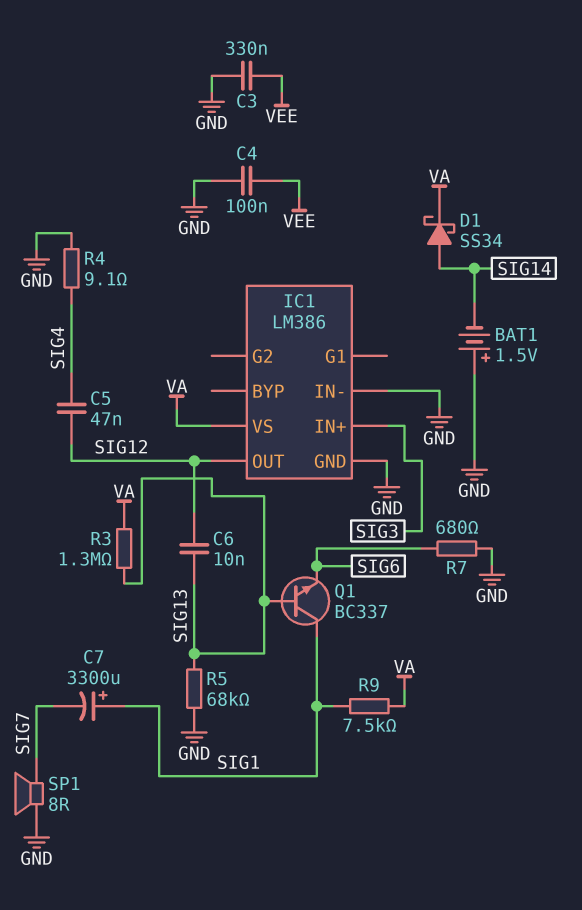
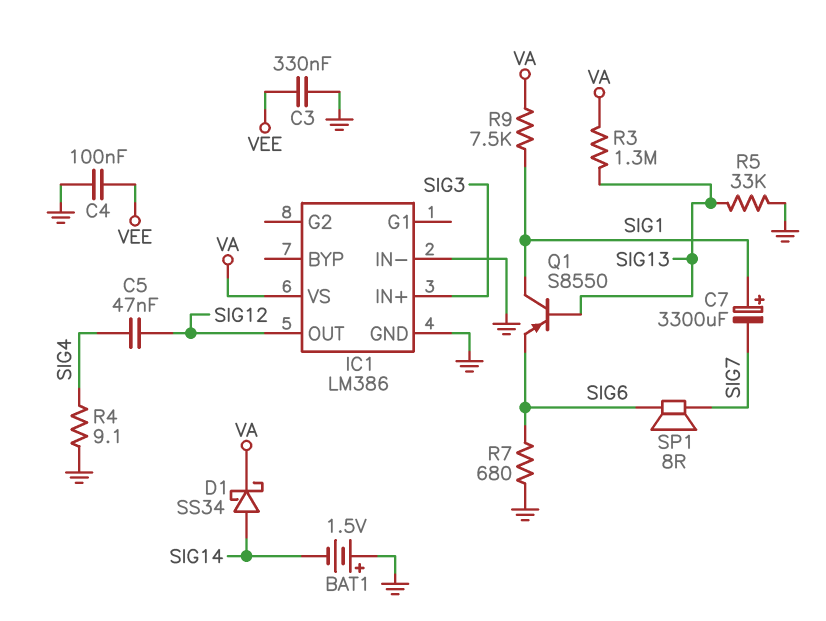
C6: 10nF (SIG12, SIG13) -> none
Q1: NPN BC337 (B SIG13, C SIG1, E SIG6) -> PNP S8550 (B SIG13, C SIG1, E SIG6)
R5: 68k (GND, SIG13) -> 33k (GND, SIG13)
SP1: speaker 8R (GND, SIG7) -> speaker 8R (SIG6, SIG7)

